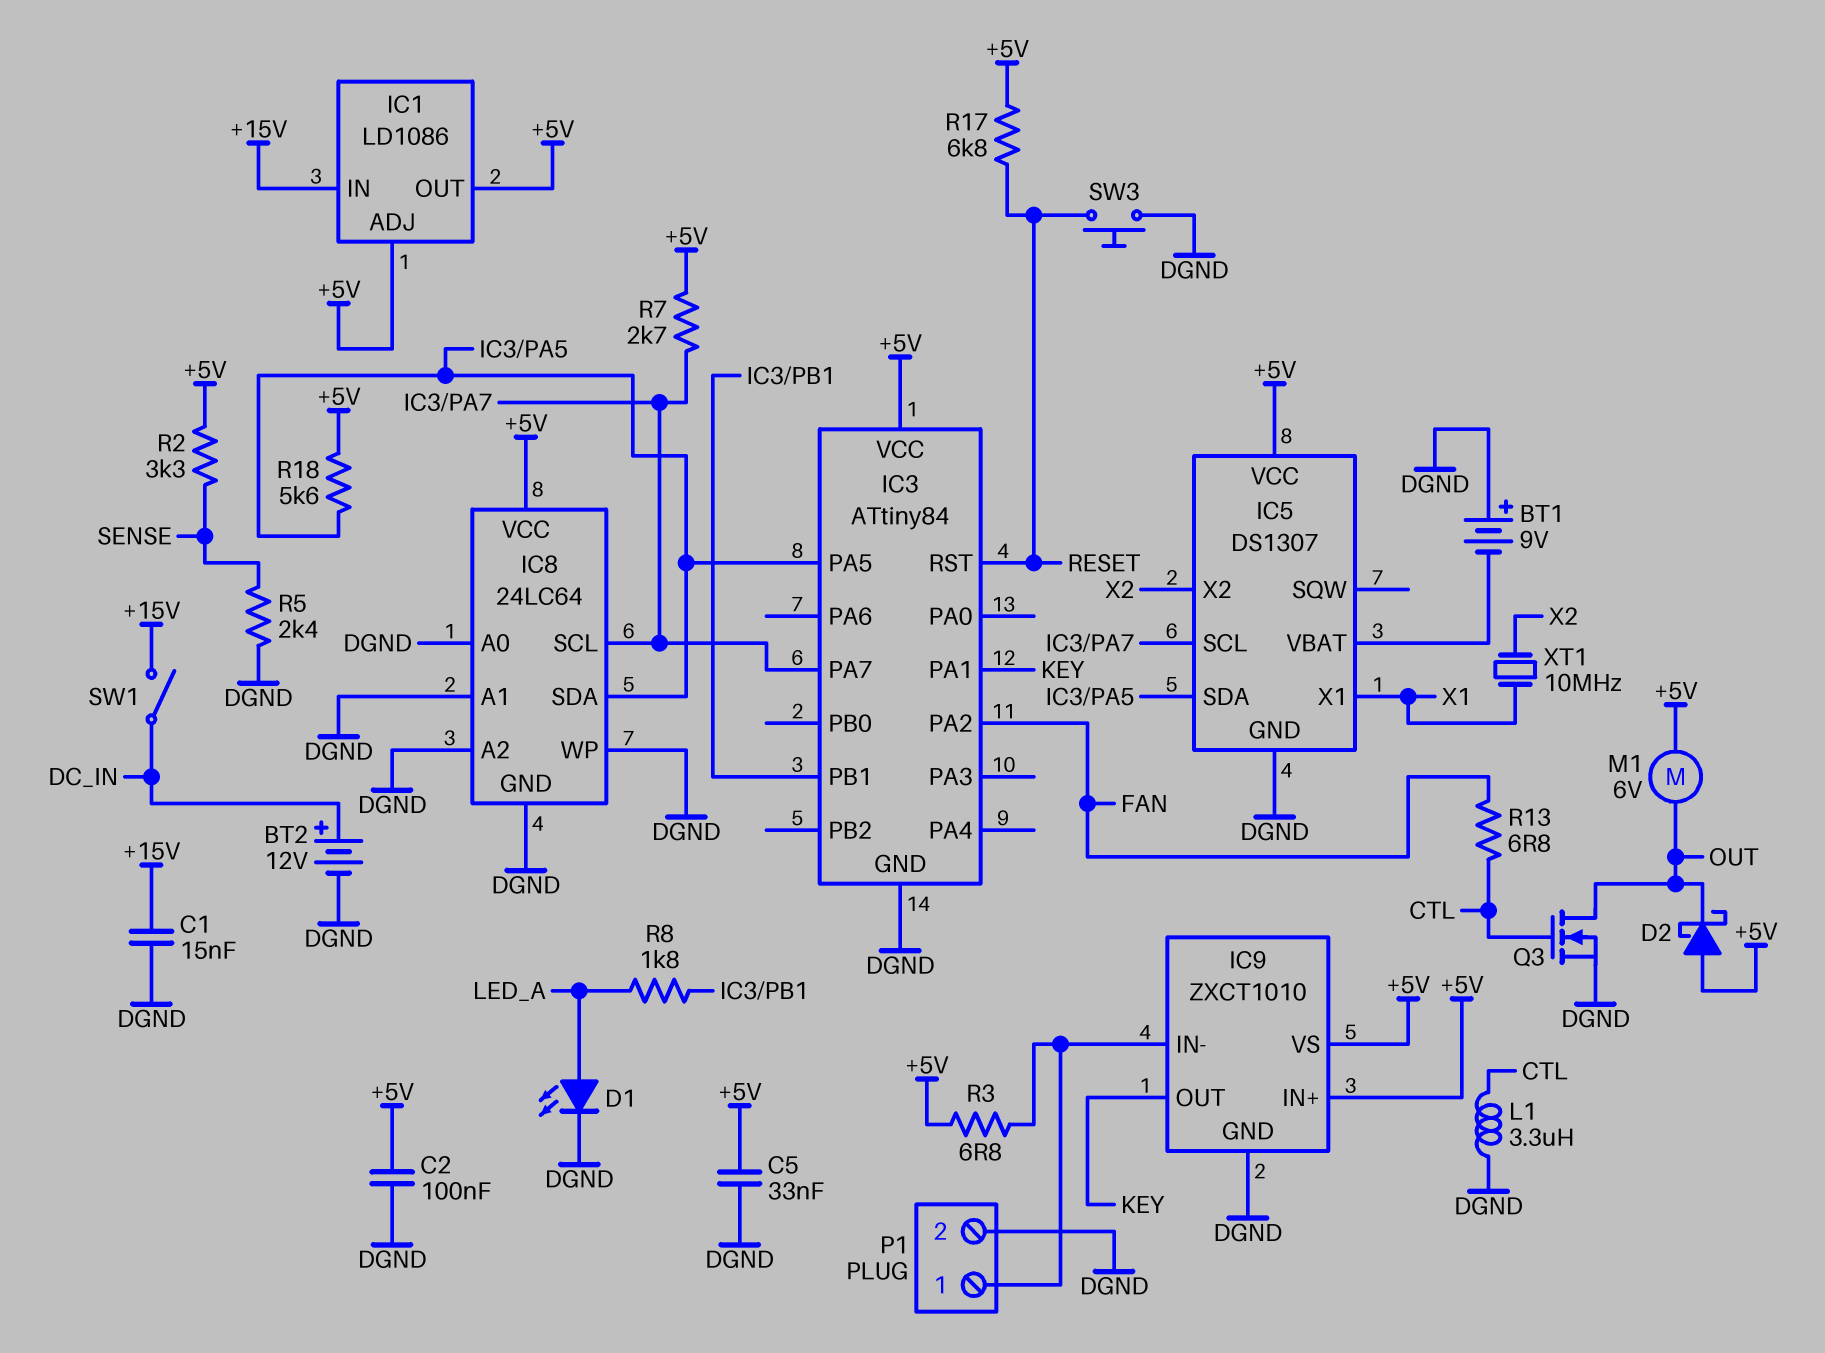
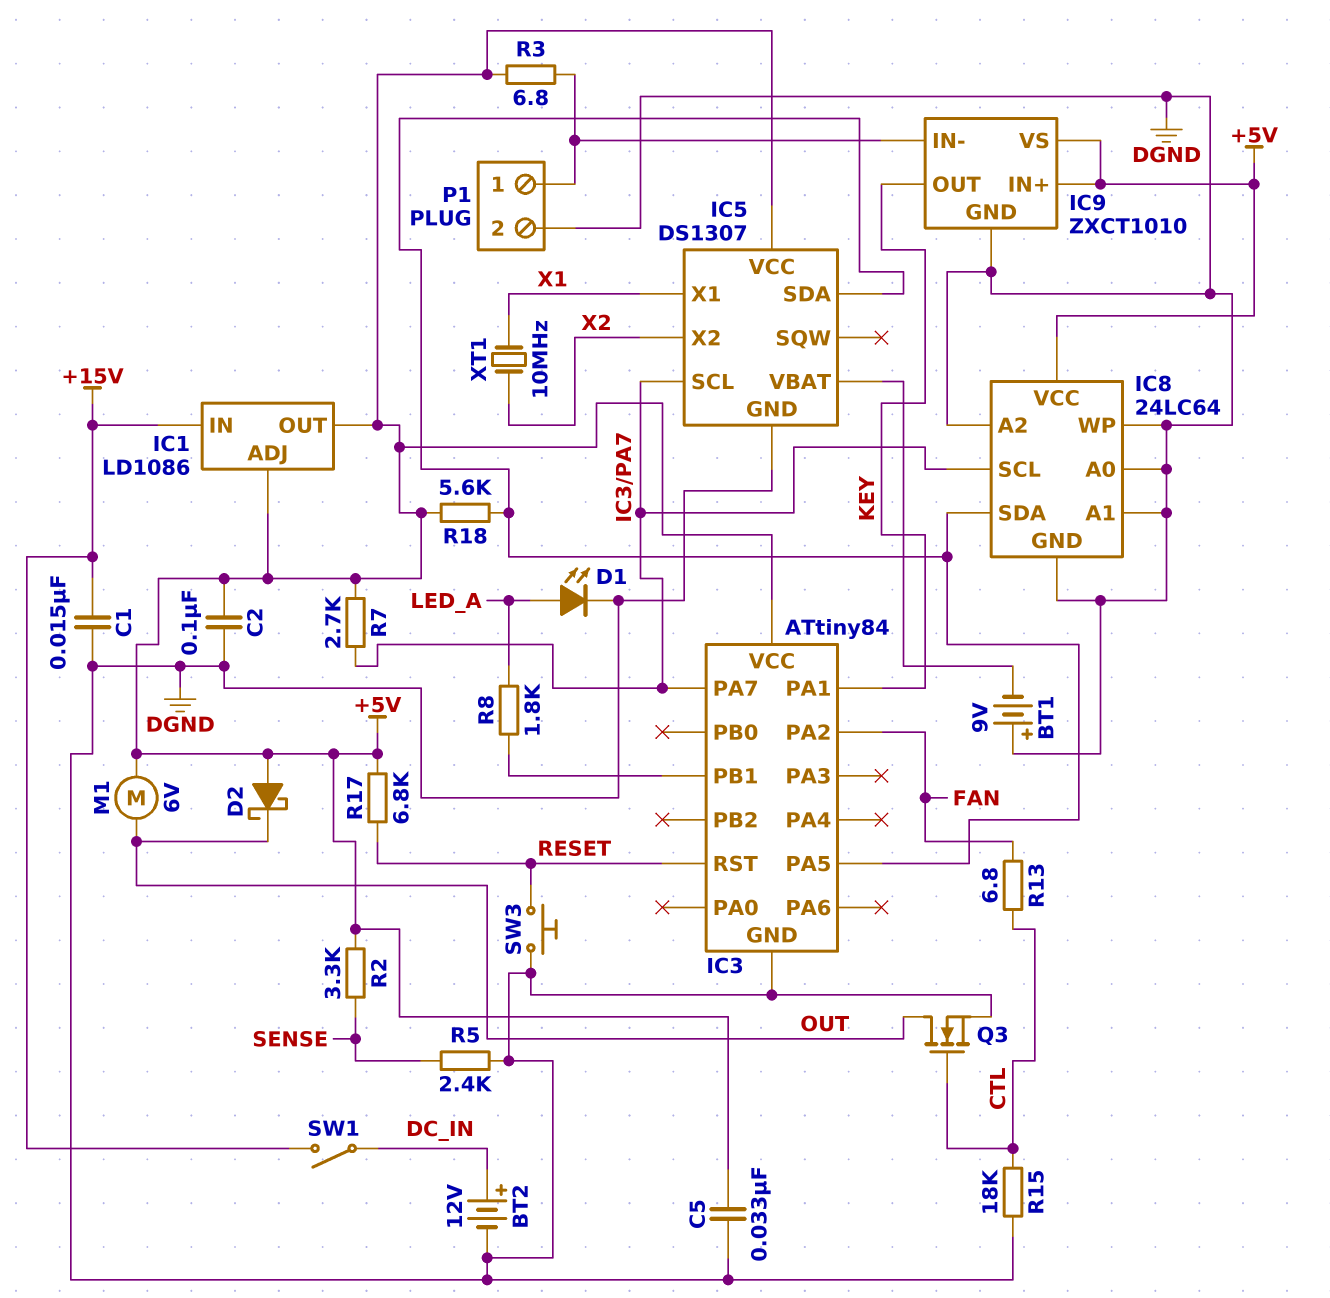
L1: 3.3uH (CTL, DGND) -> none
R15: none -> 18k (CTL, DGND)

